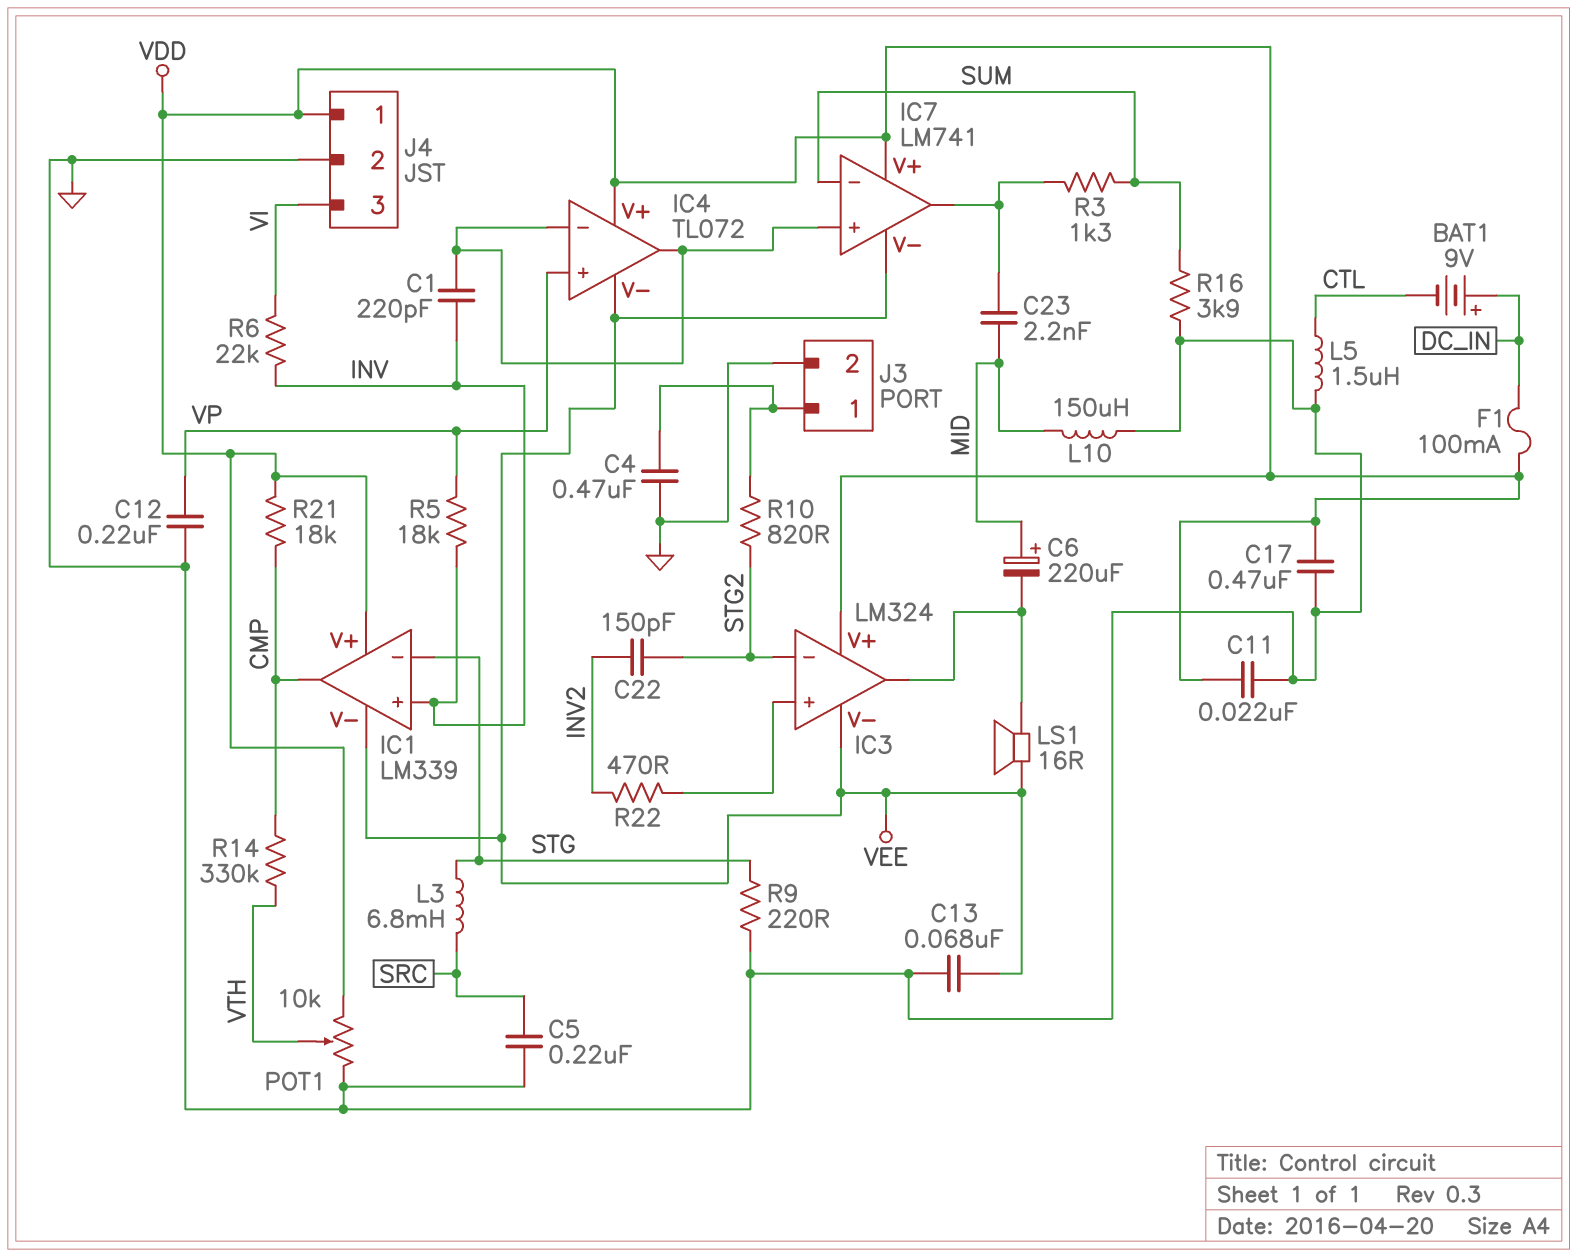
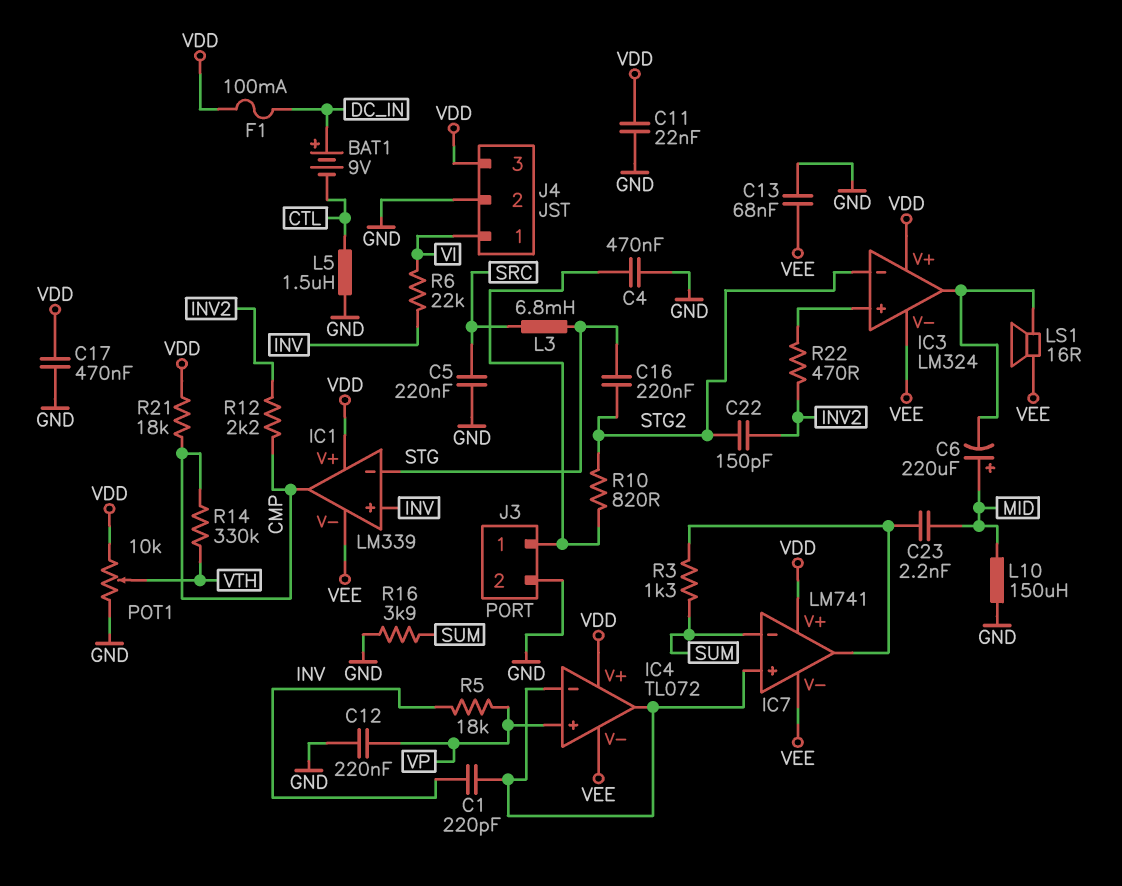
C16: none -> 220nF (STG, STG2)
J4 pin 1: VDD -> VI
J4 pin 3: VI -> VDD
R9: 220 (GND, STG) -> none
R12: none -> 2.2k (CMP, INV2)

